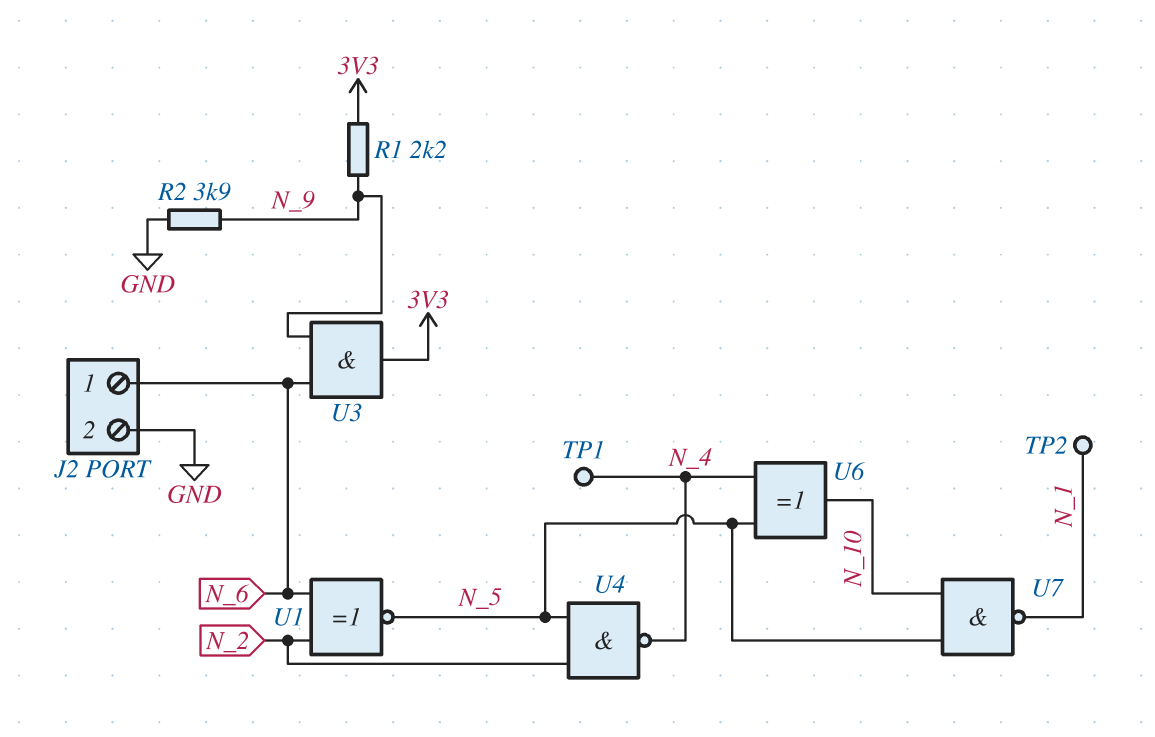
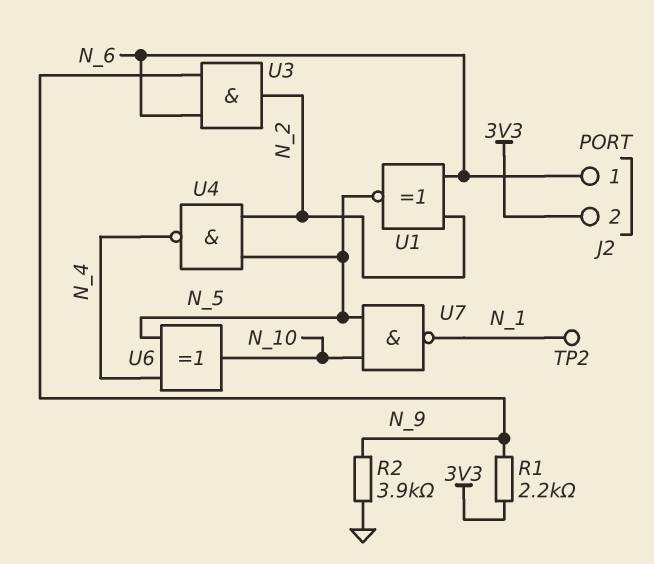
J2 pin 2: GND -> 3V3
TP1: test point (N_4) -> none
U3: AND (in N_6, in N_9, out 3V3) -> AND (in N_6, in N_9, out N_2)

